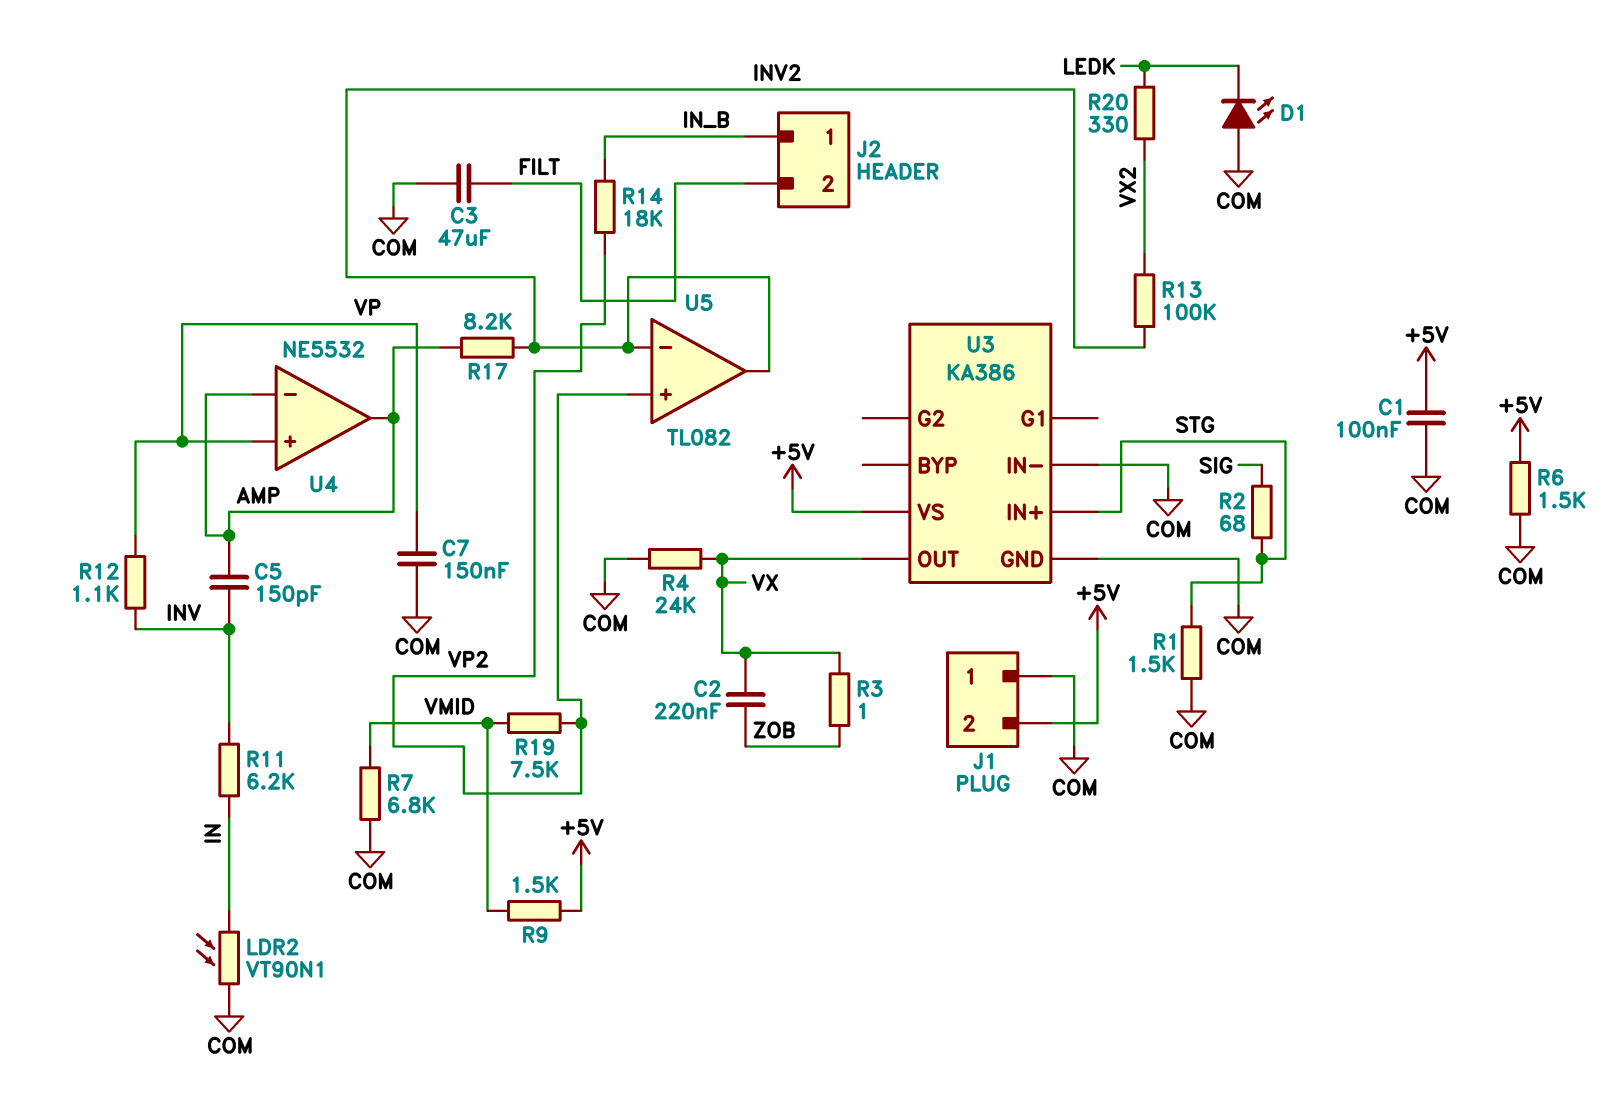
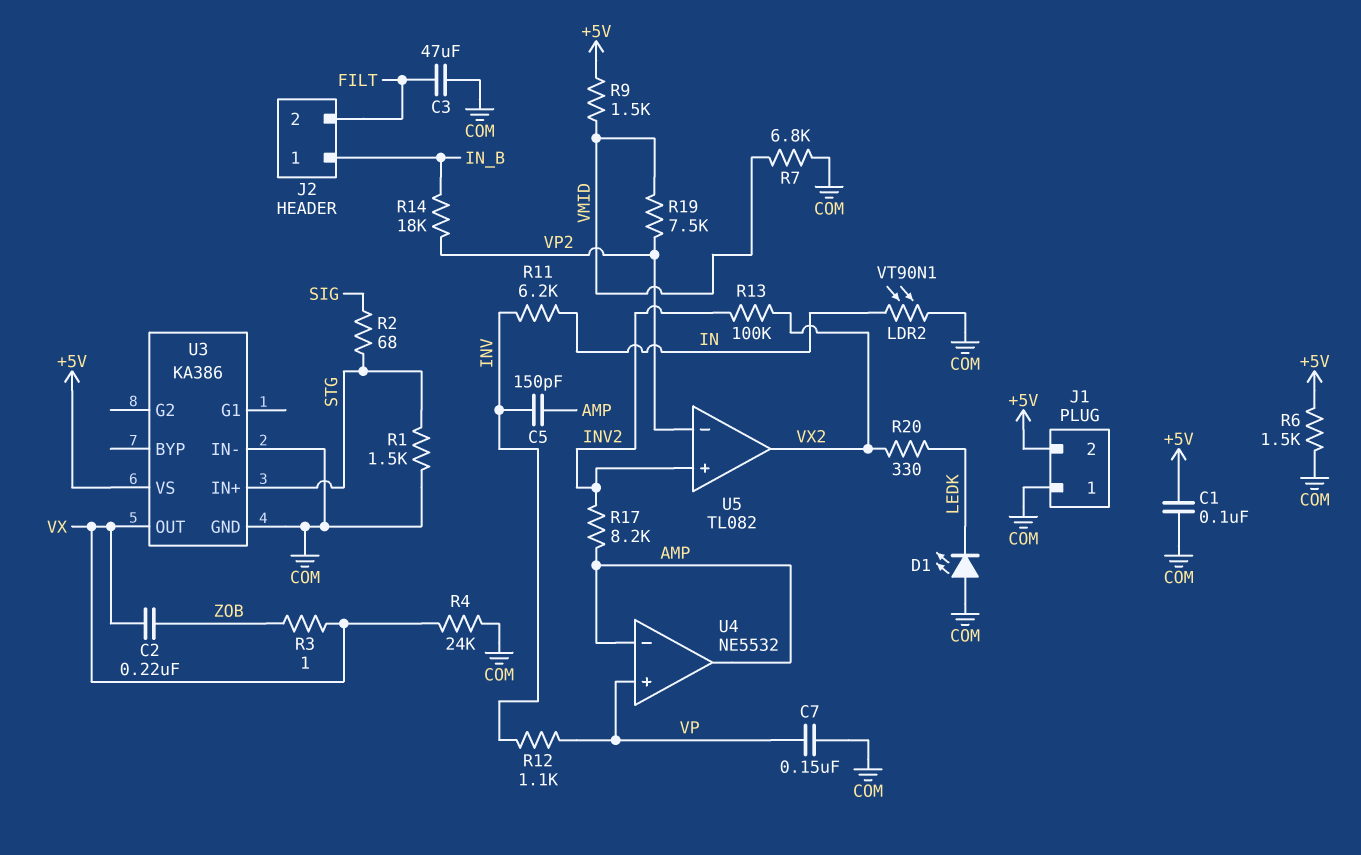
U5 pin in+: VP2 -> INV2
U5 pin in-: INV2 -> VP2
U5 pin out: INV2 -> VX2

